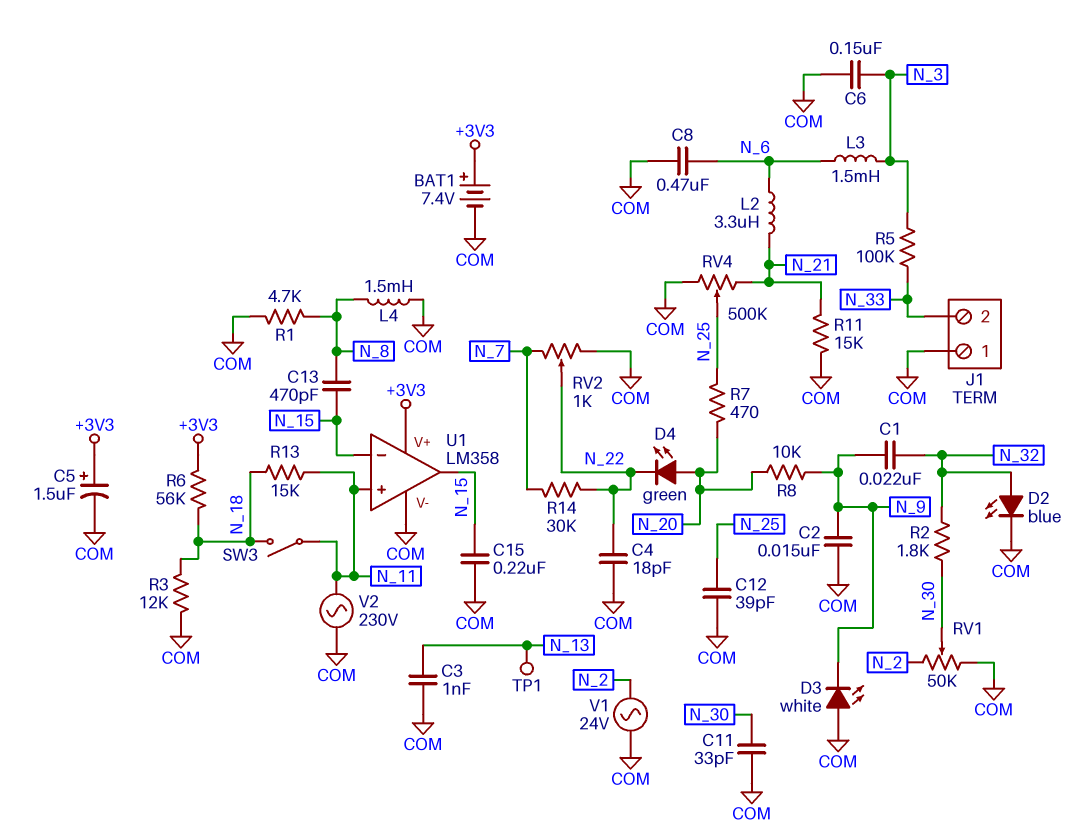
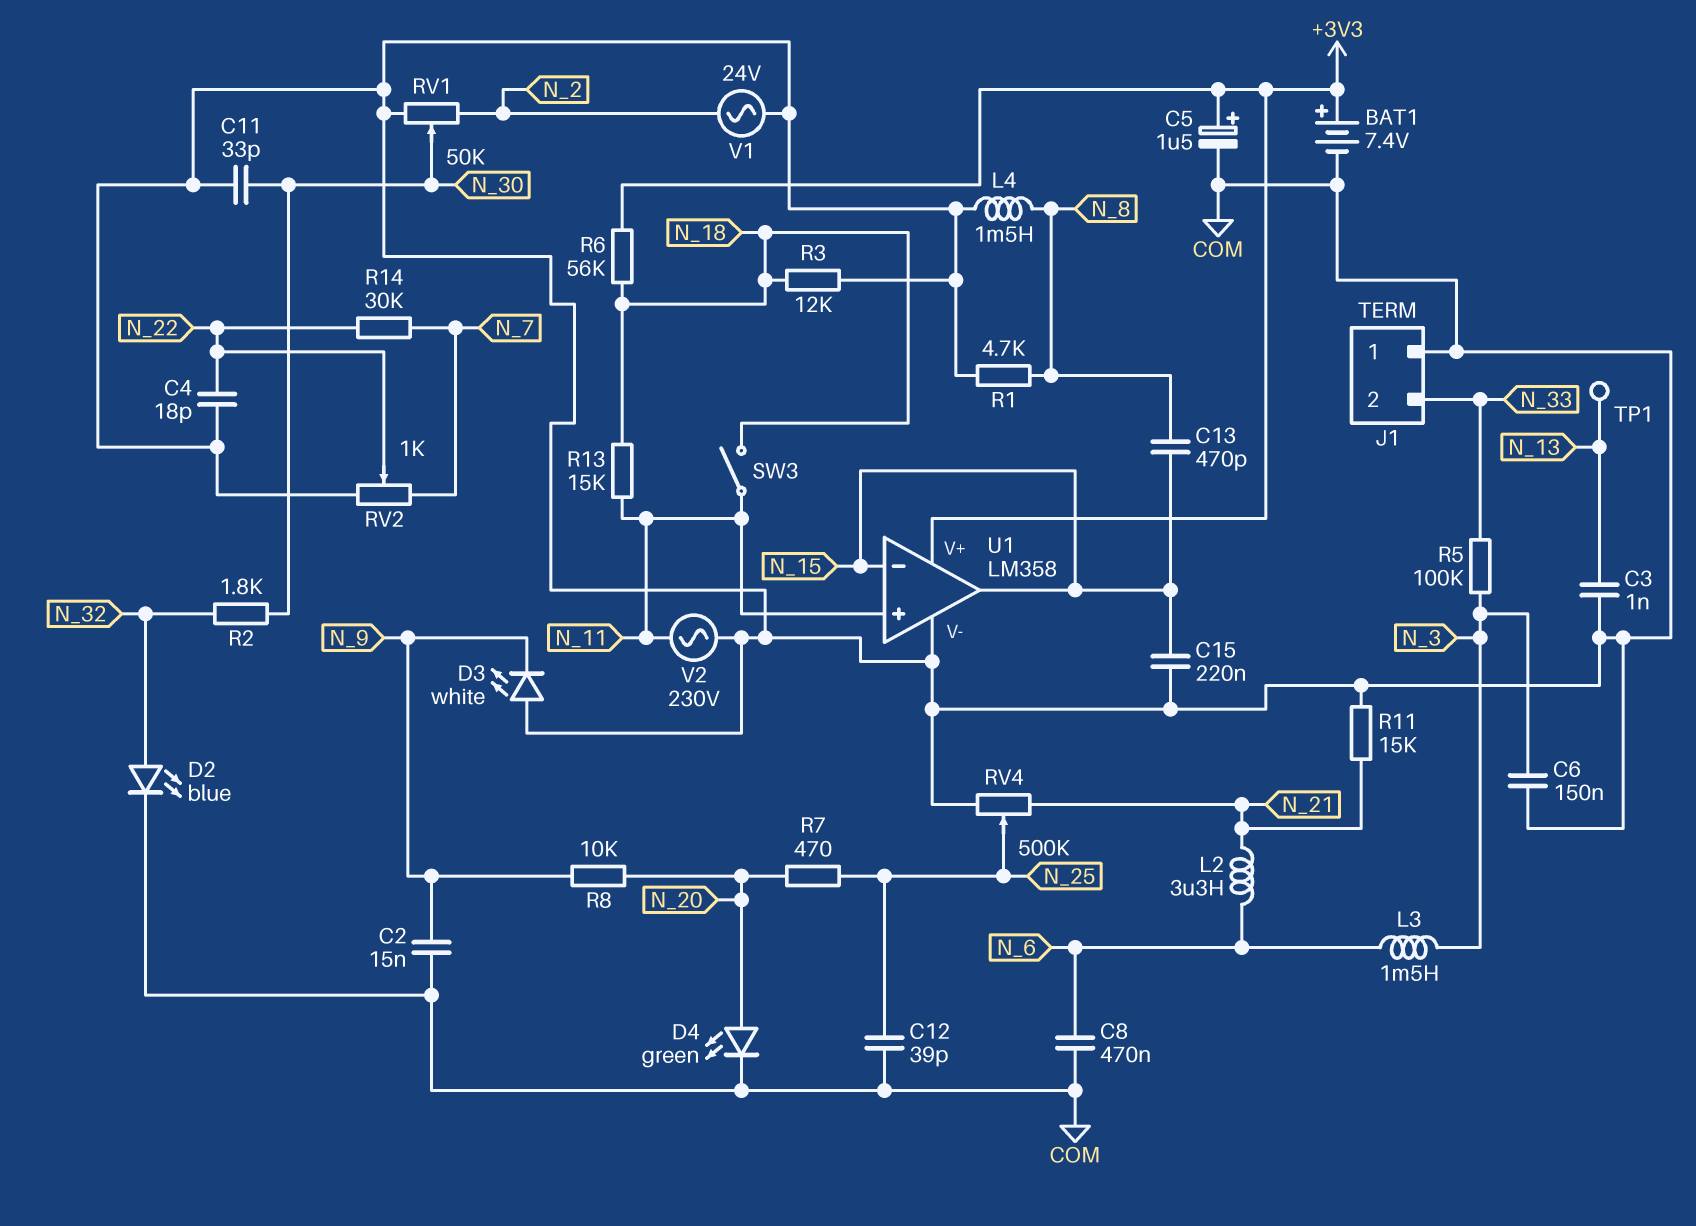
C1: 22nF (N_9, N_32) -> none
D4: LED green (A N_20, K N_22) -> LED green (A N_20, K COM)

